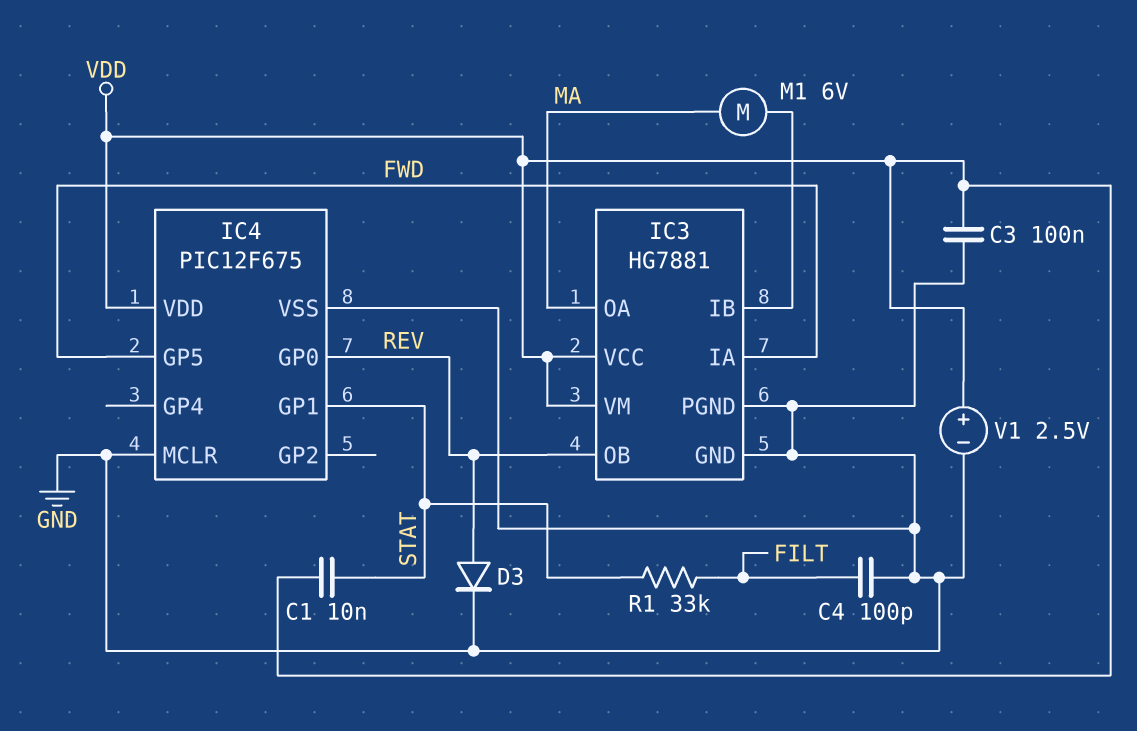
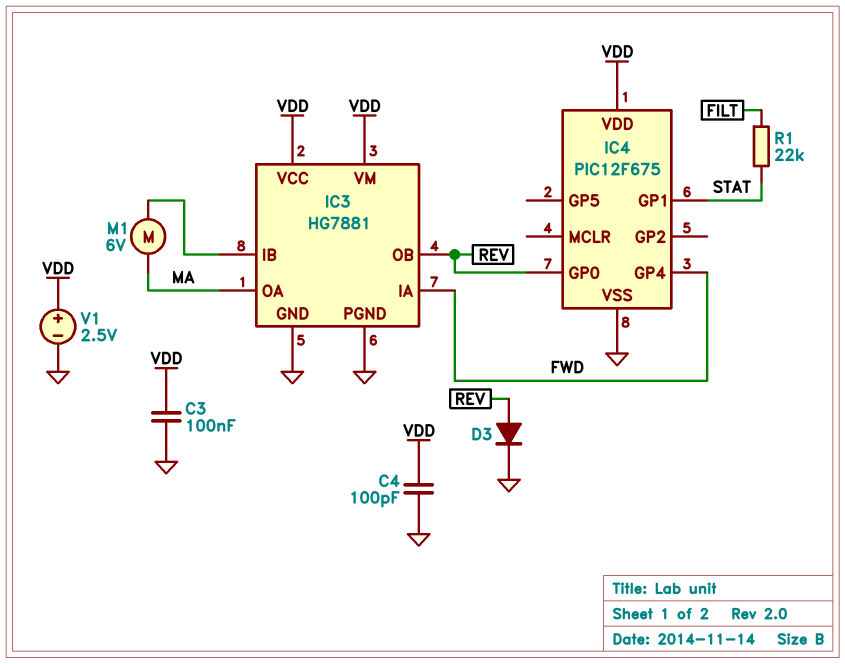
C1: 10nF (STAT, VDD) -> none
C4: 100pF (FILT, GND) -> 100pF (GND, VDD)
IC4 pin GP4: none -> FWD
IC4 pin GP5: FWD -> none
IC4 pin MCLR: GND -> none
R1: 33k (FILT, STAT) -> 22k (FILT, STAT)

